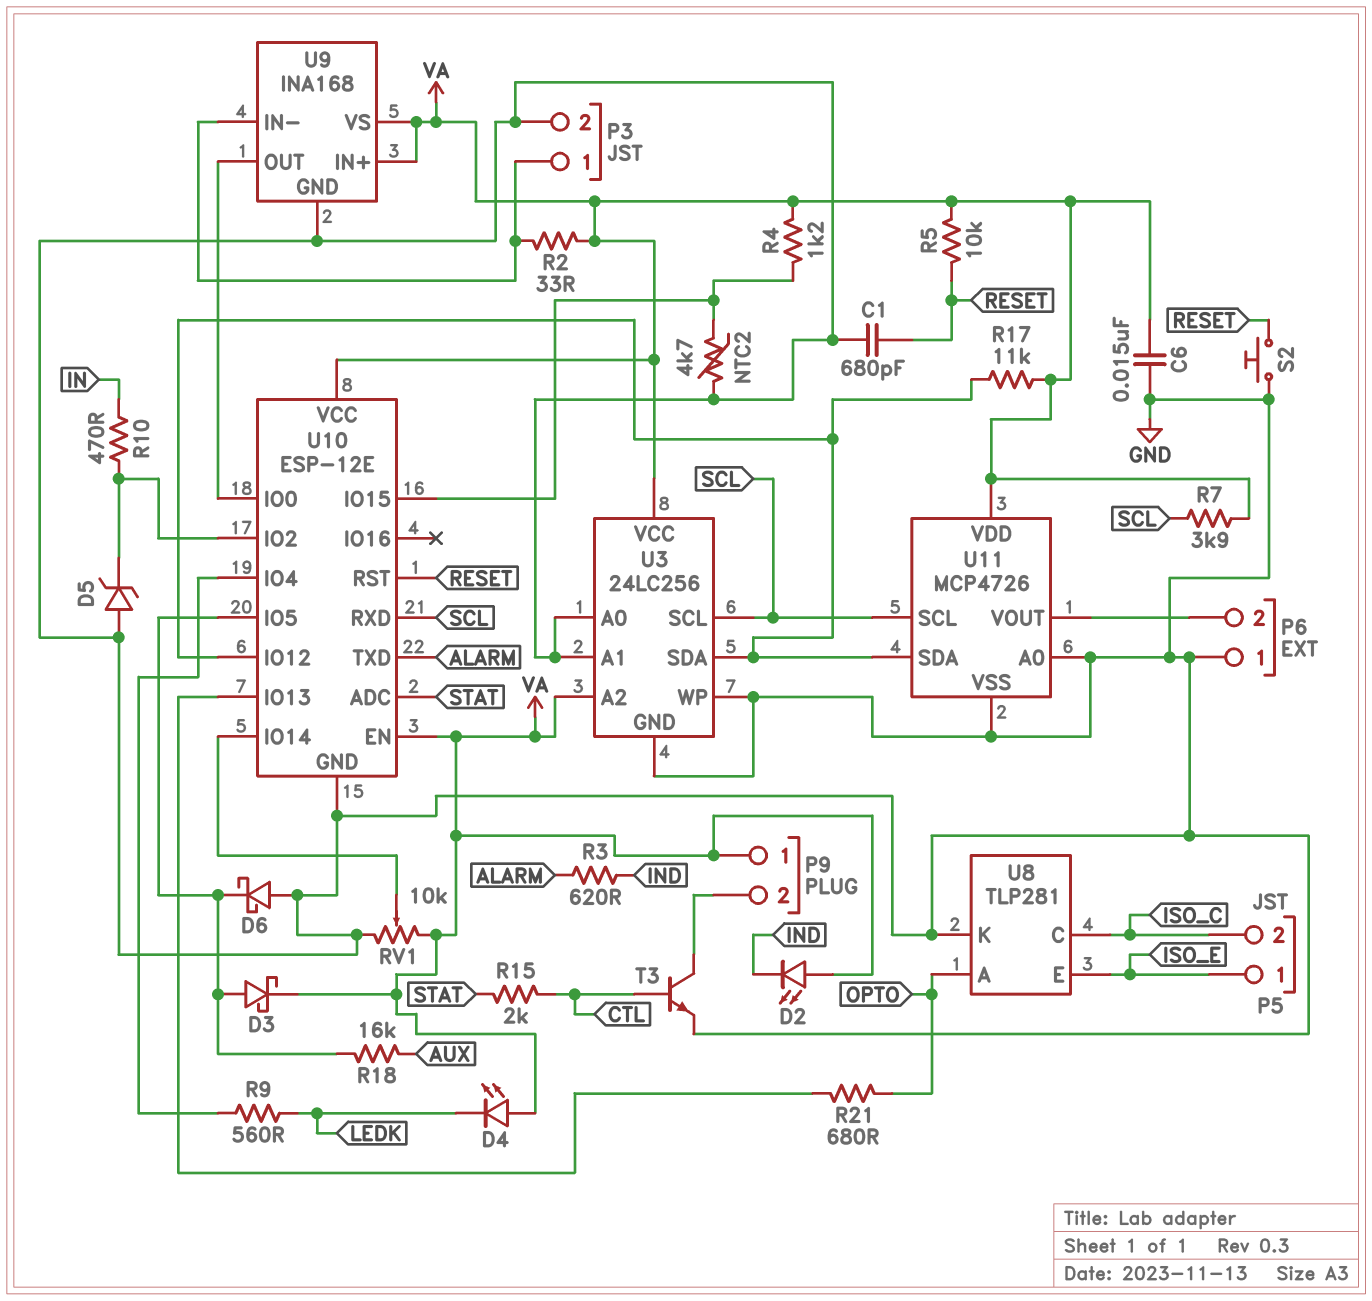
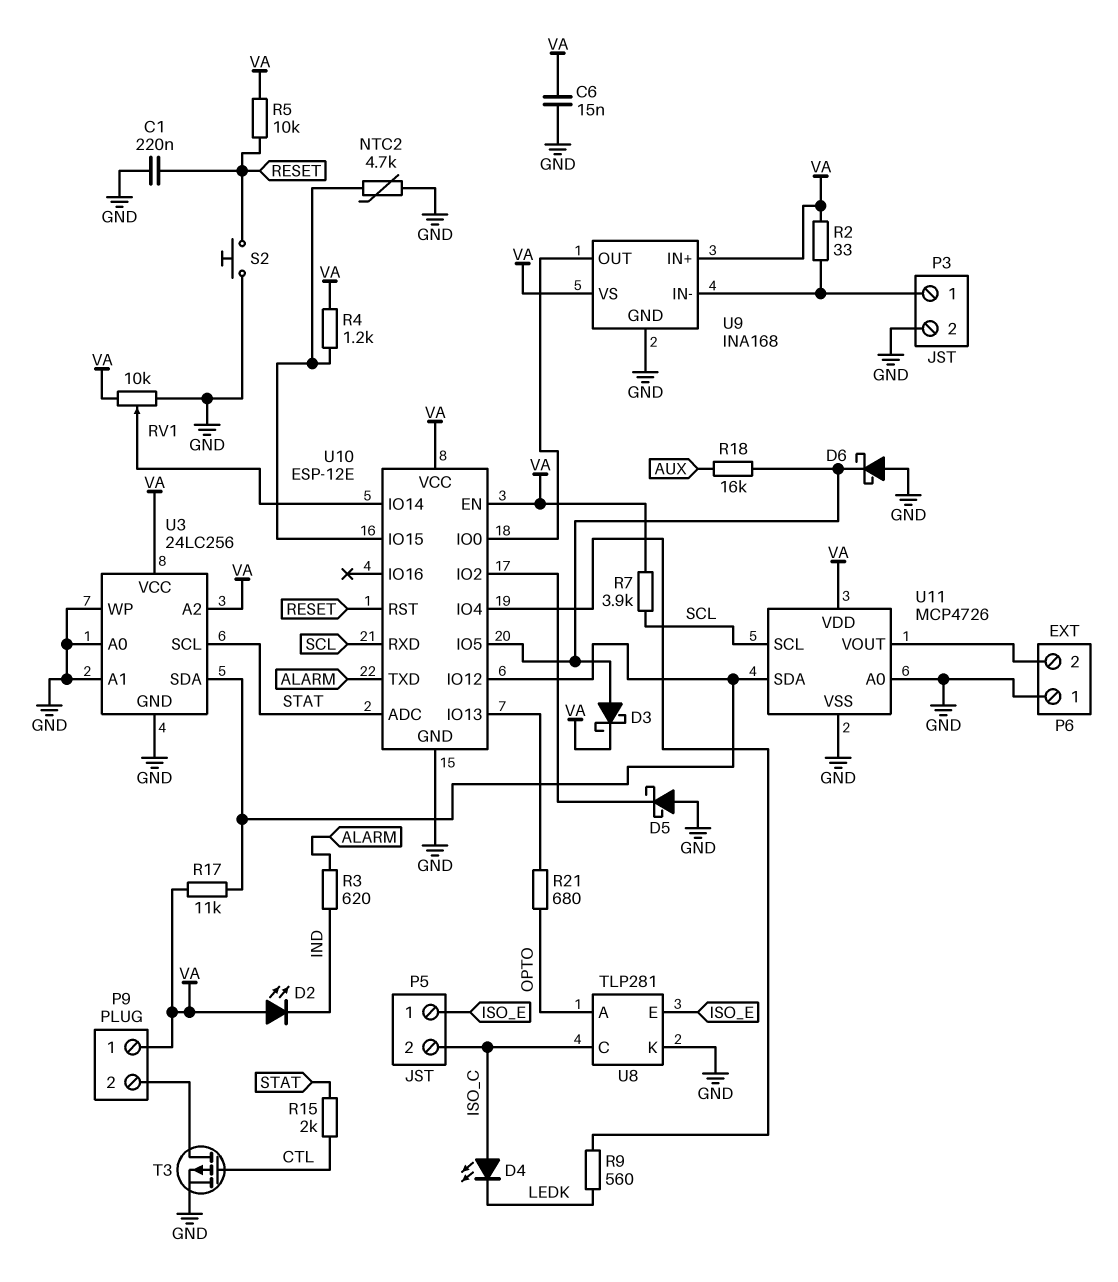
C1: 680pF (GND, RESET) -> 220nF (GND, RESET)
D4: LED (A VA, K LEDK) -> LED (A ISO_C, K LEDK)
D5: zener (A GND, K U10/IO2) -> schottky (A GND, K U10/IO2)
R10: 470 (IN, U10/IO2) -> none
T3: NPN (B CTL, C P9/2, E GND) -> PMOS (G CTL, D P9/2, S GND)
U3 pin SCL: SCL -> STAT

